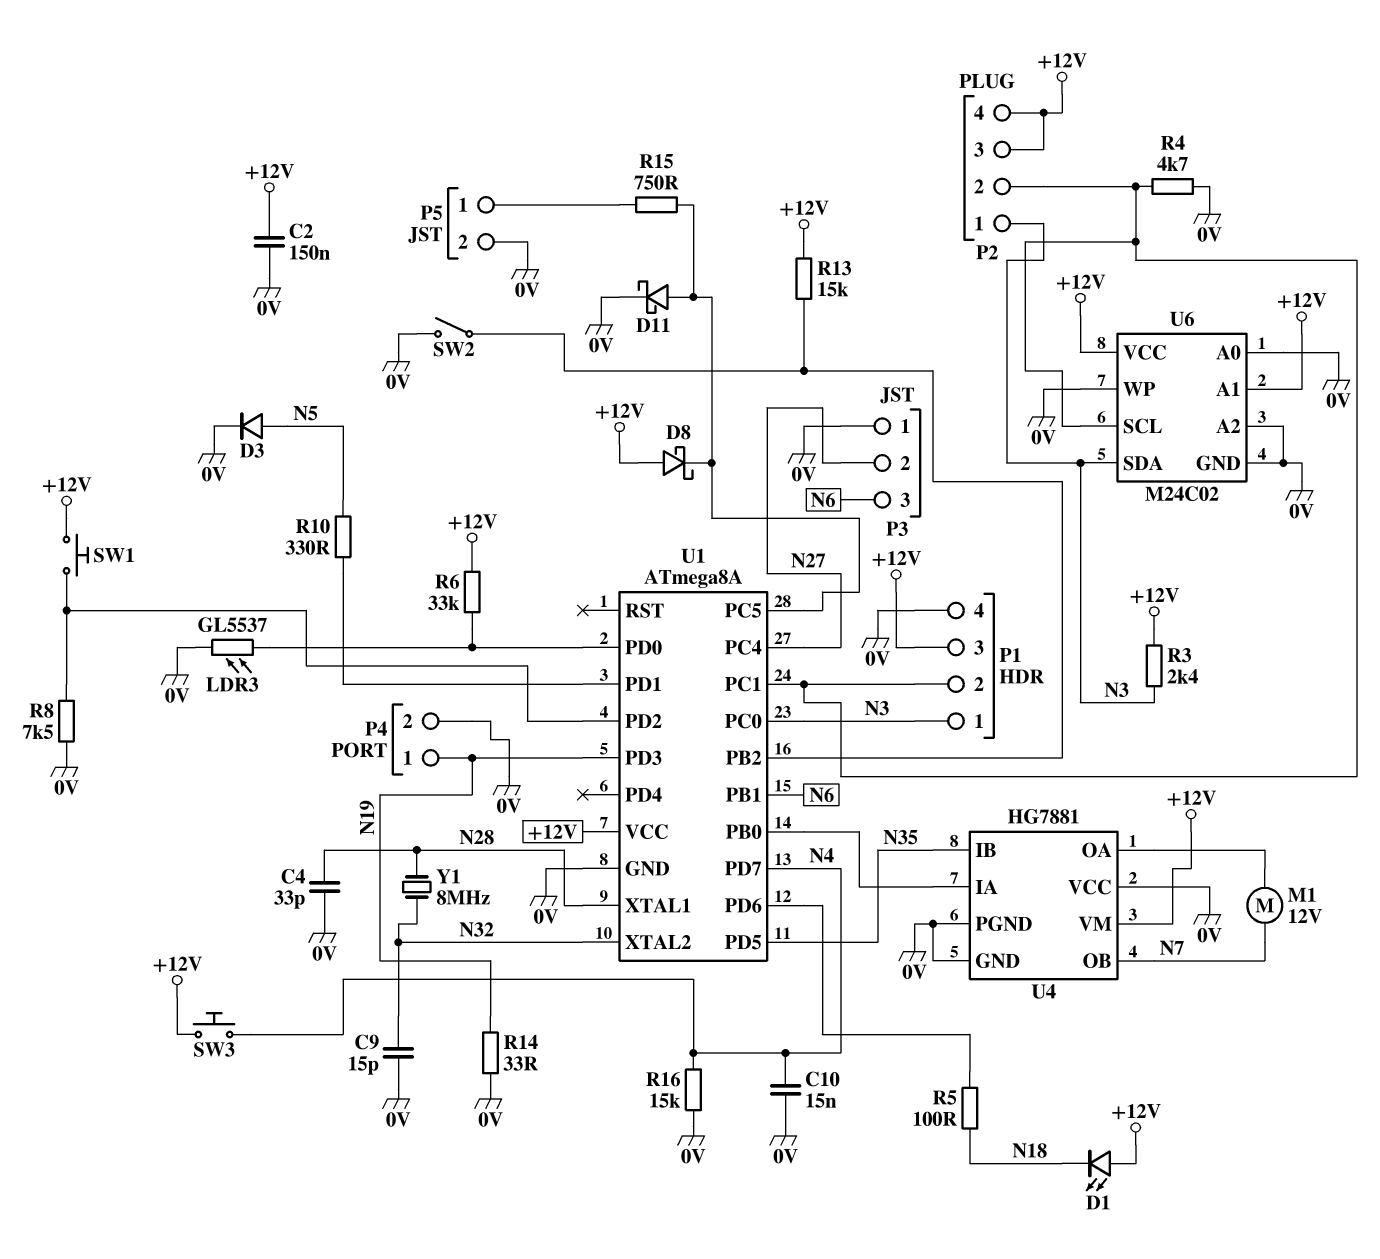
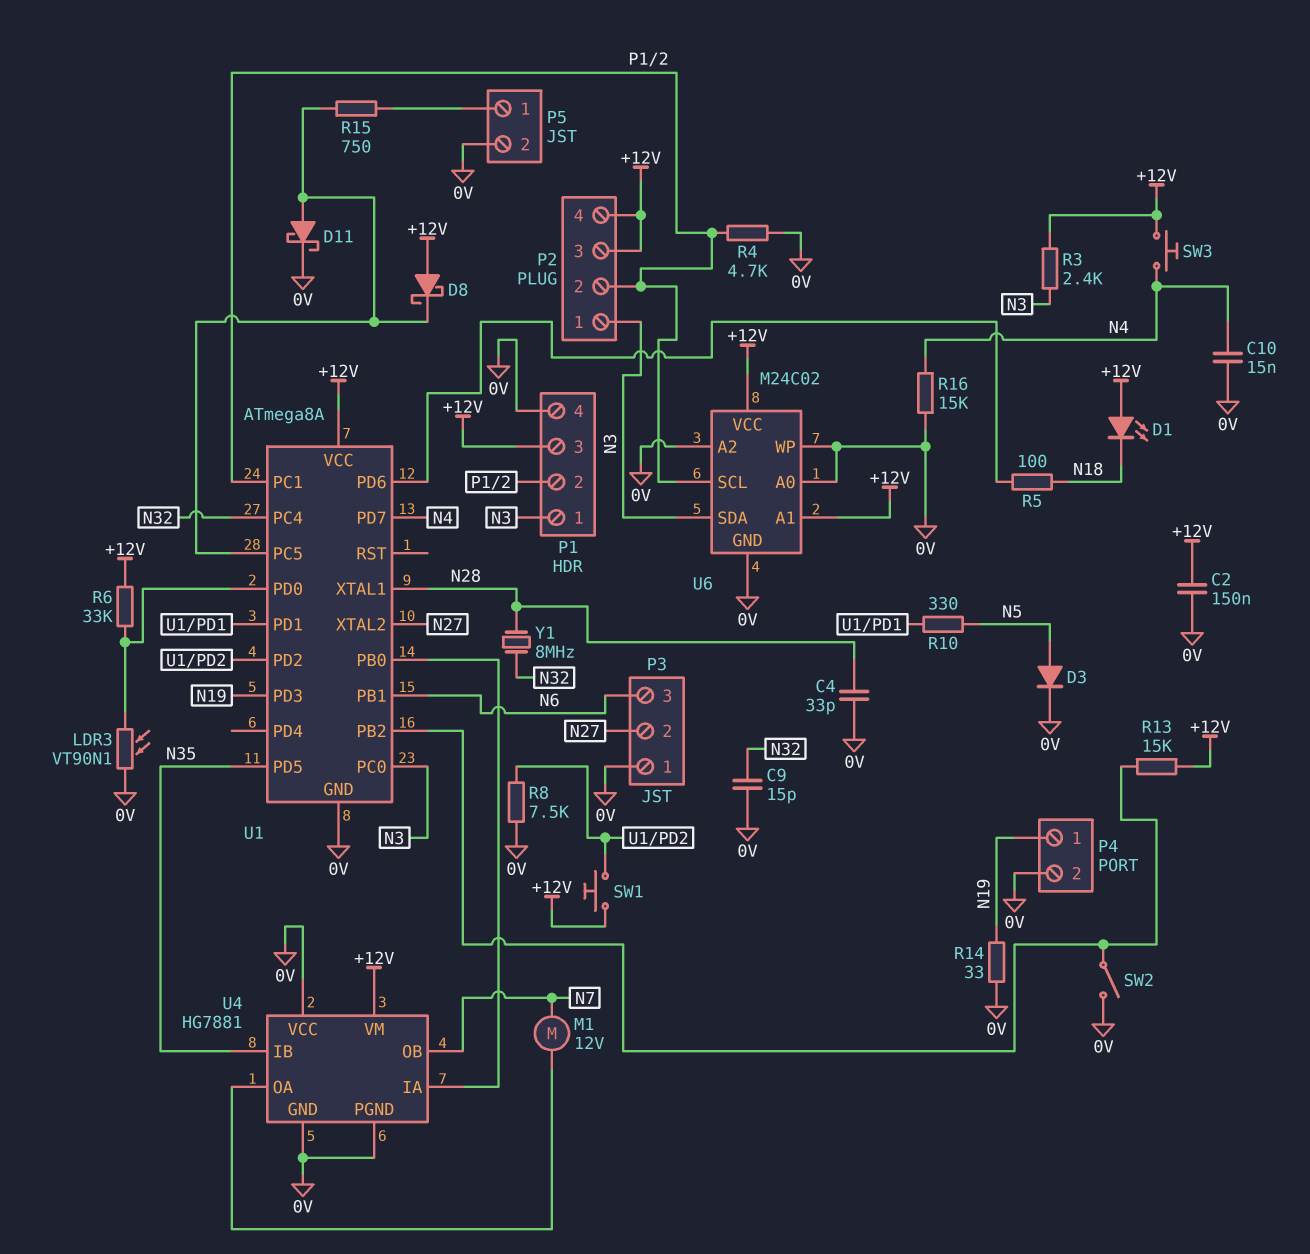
LDR3: GL5537 (0V, U1/PD0) -> VT90N1 (0V, U1/PD0)
U1 pin PC4: N27 -> N32
U1 pin XTAL2: N32 -> N27

